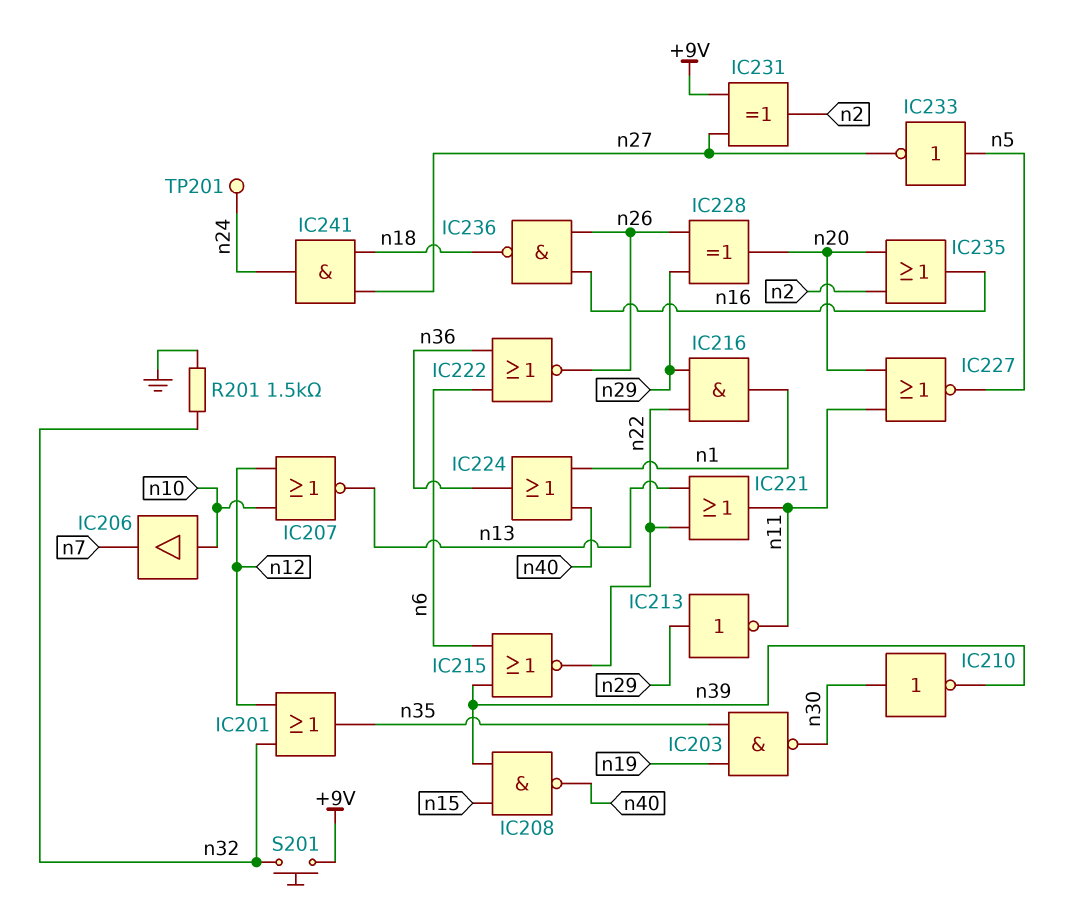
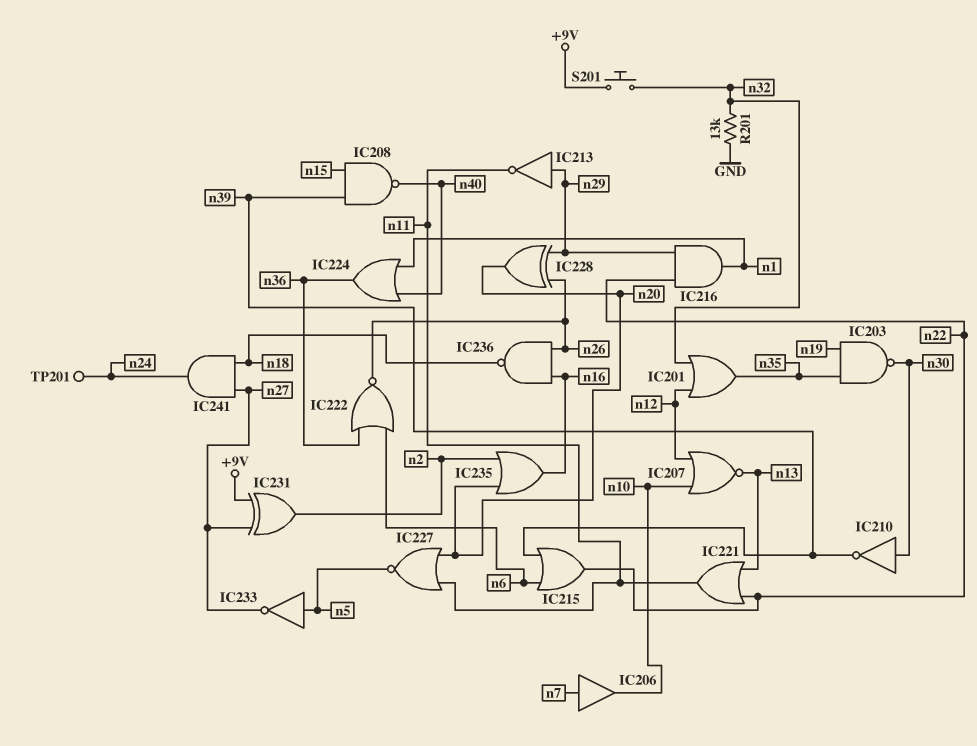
IC206: buffer (in n10, out n7) -> buffer (in n7, out n10)
IC215: NOR (in n6, in n39, out n22) -> OR (in n6, in n39, out n22)
R201: 1.5k (GND, n32) -> 13k (GND, n32)

